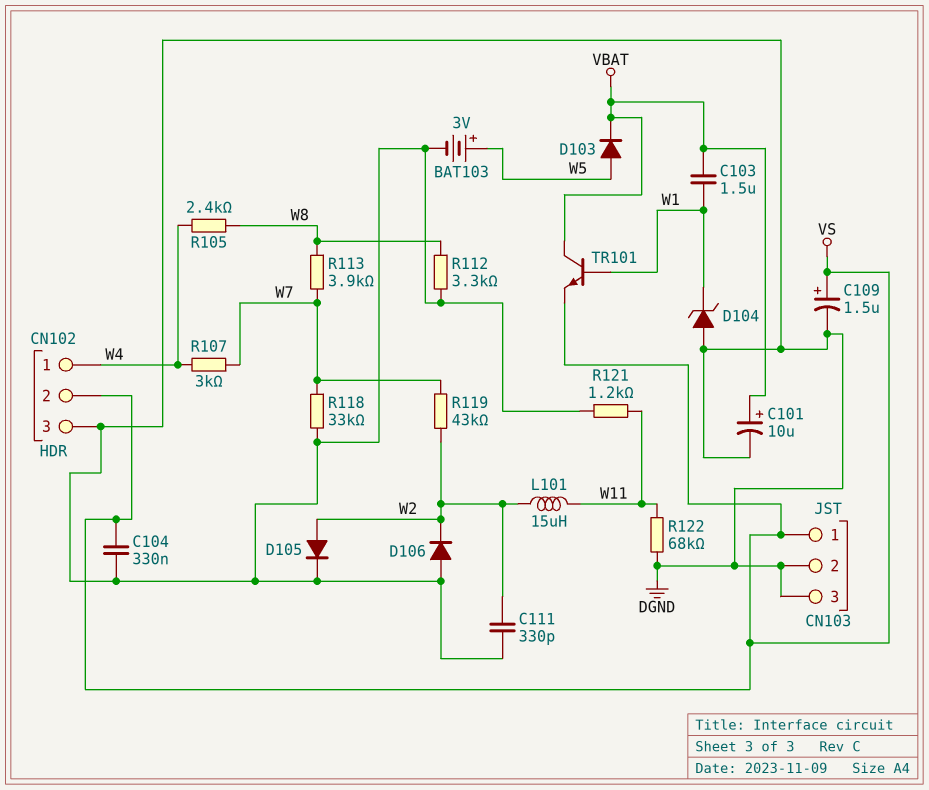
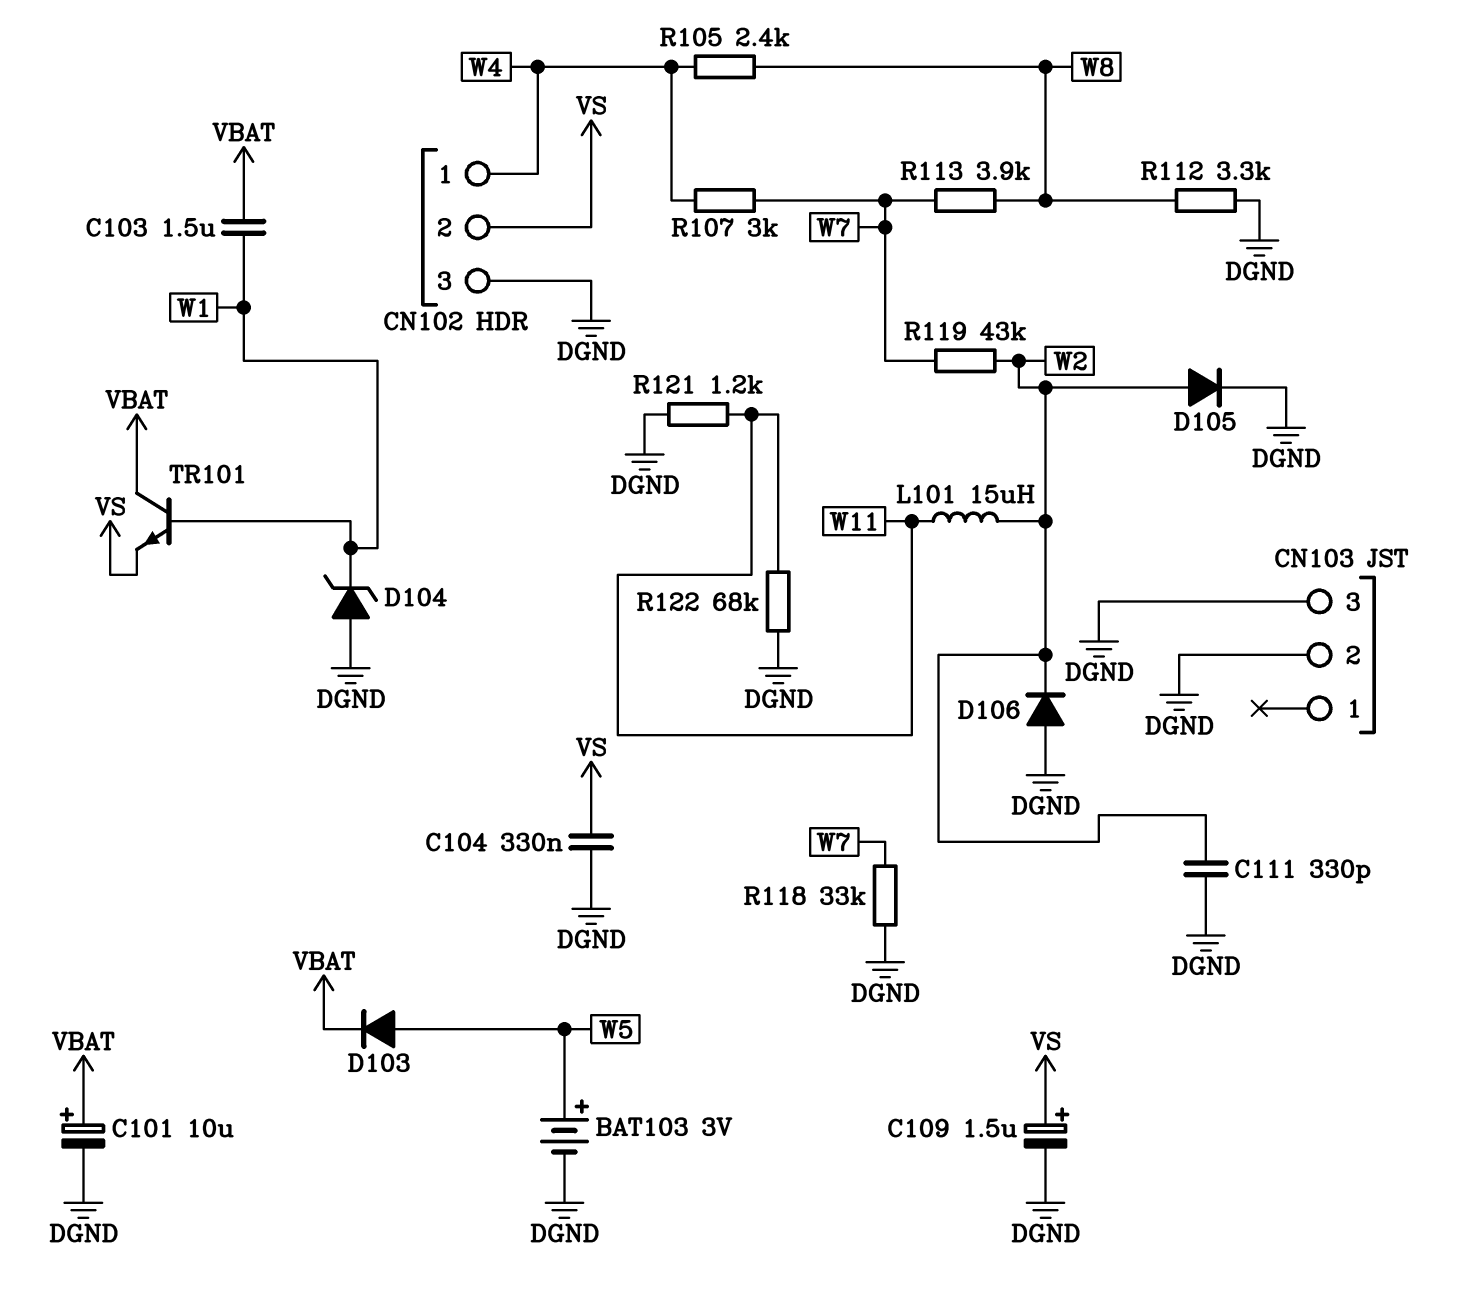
CN103 pin 1: VS -> none

